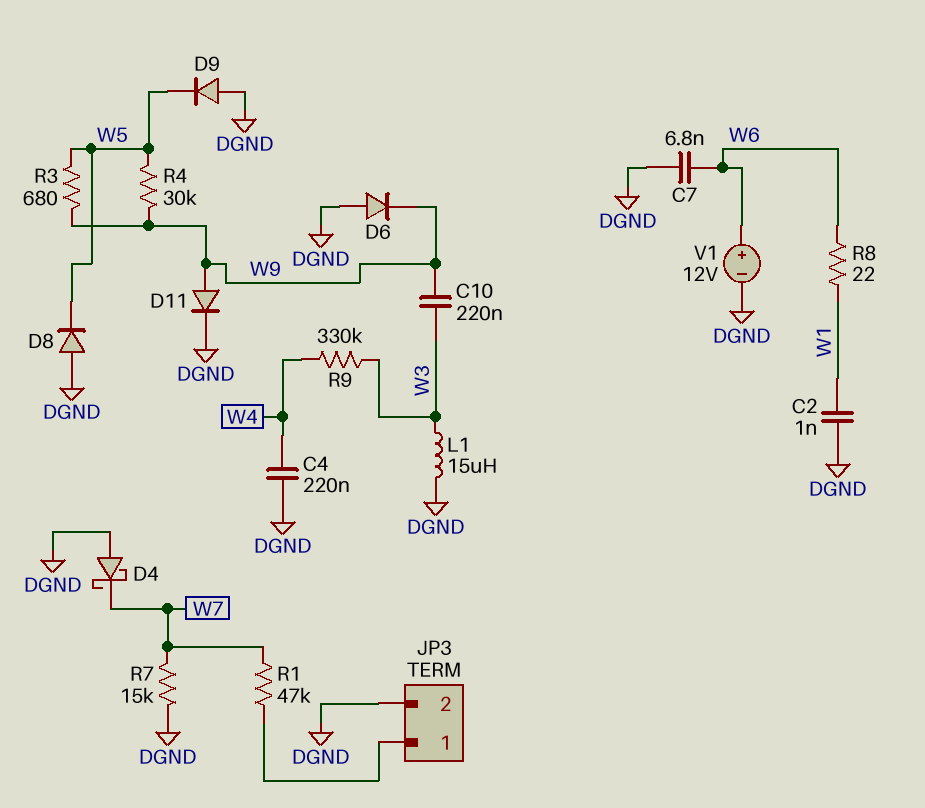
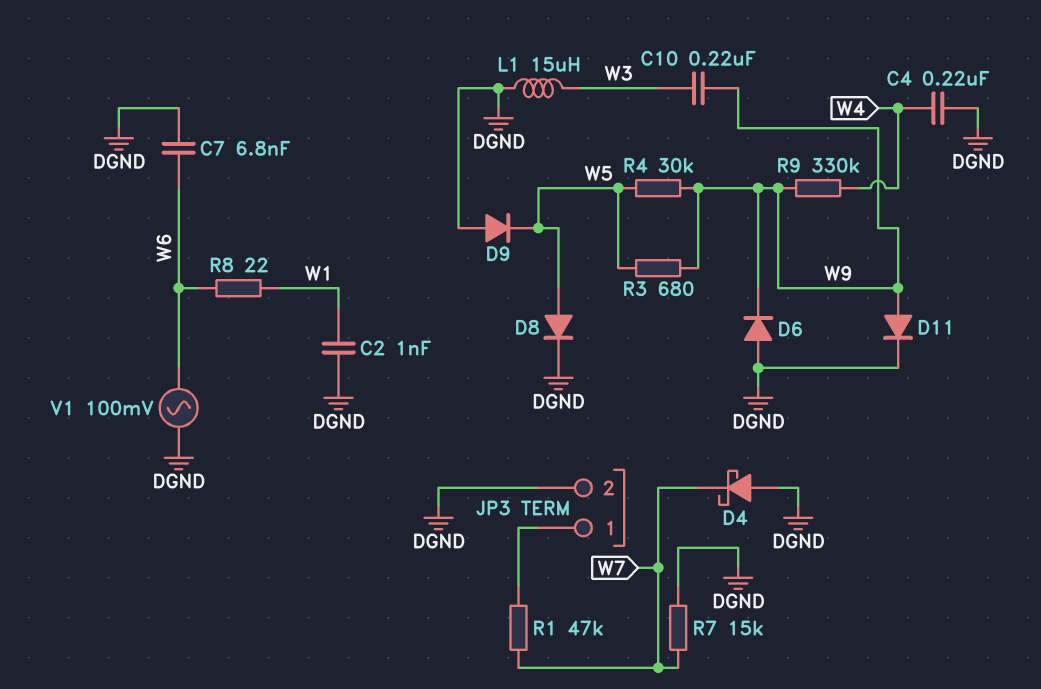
D8: diode (A DGND, K W5) -> diode (A W5, K DGND)
R9: 330k (W3, W4) -> 330k (W4, W9)
V1: 12V (plus W6, minus DGND) -> AC 100mV (DGND, W6)

